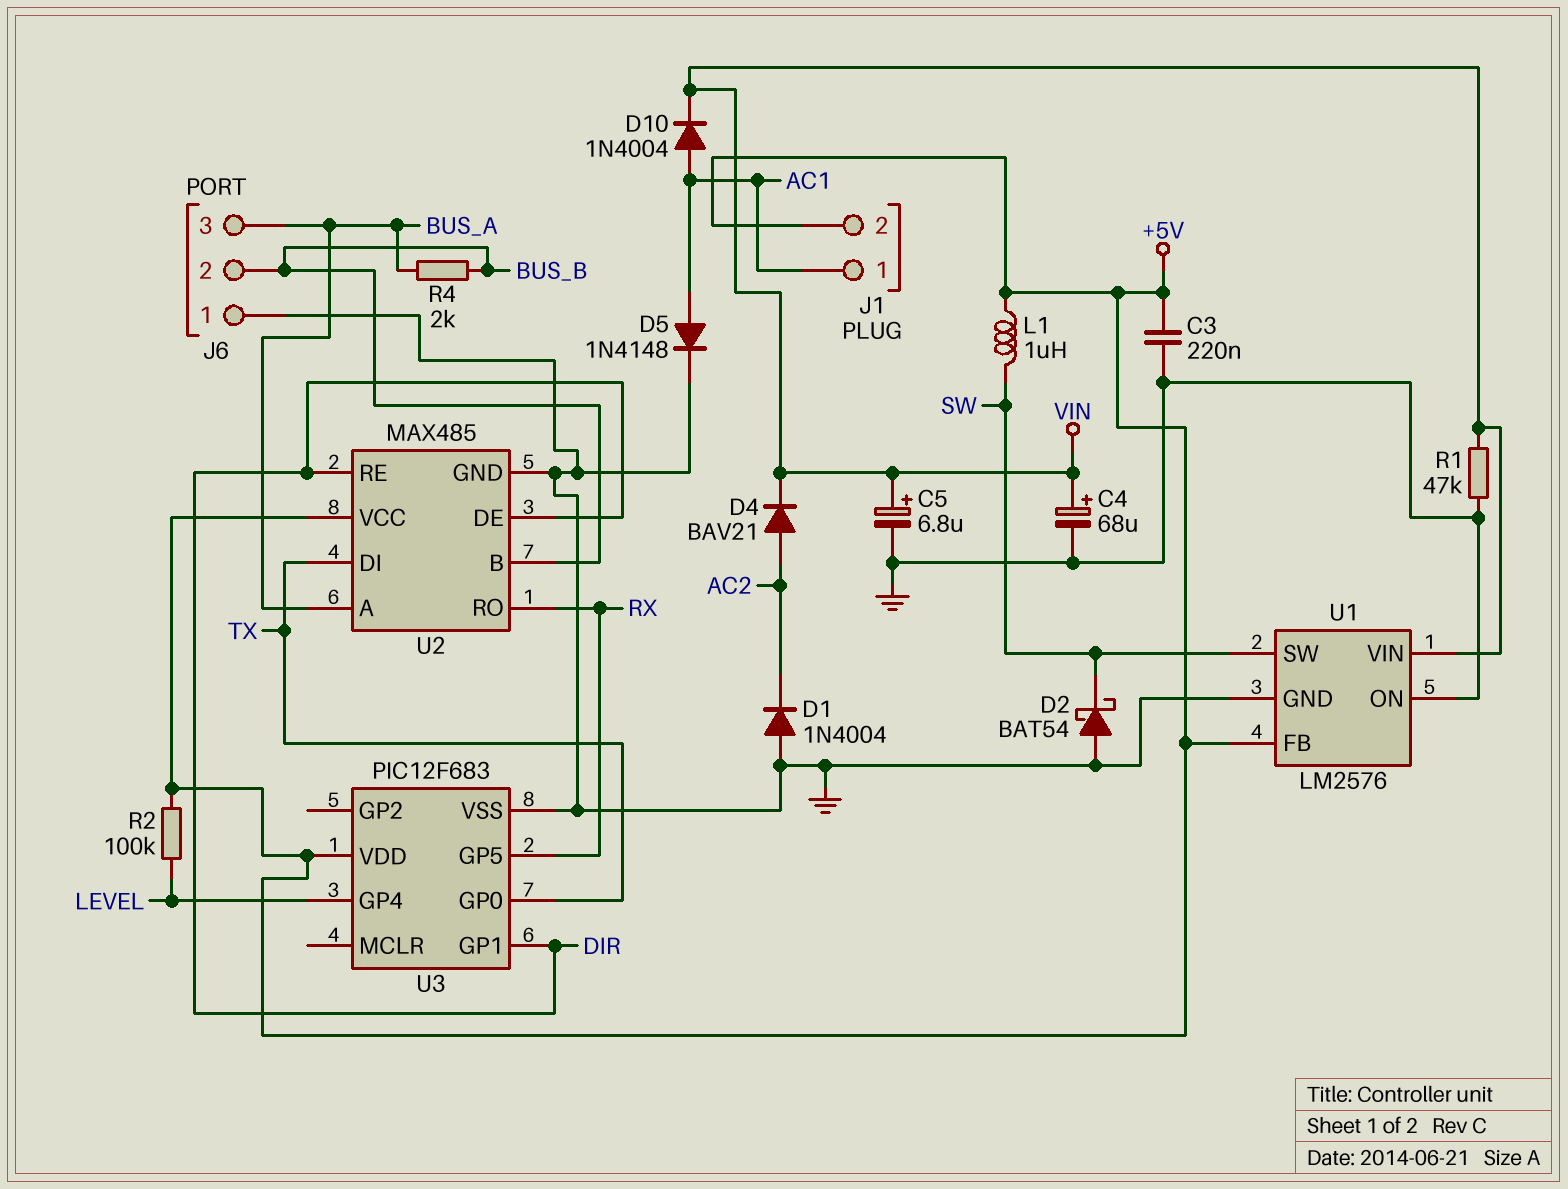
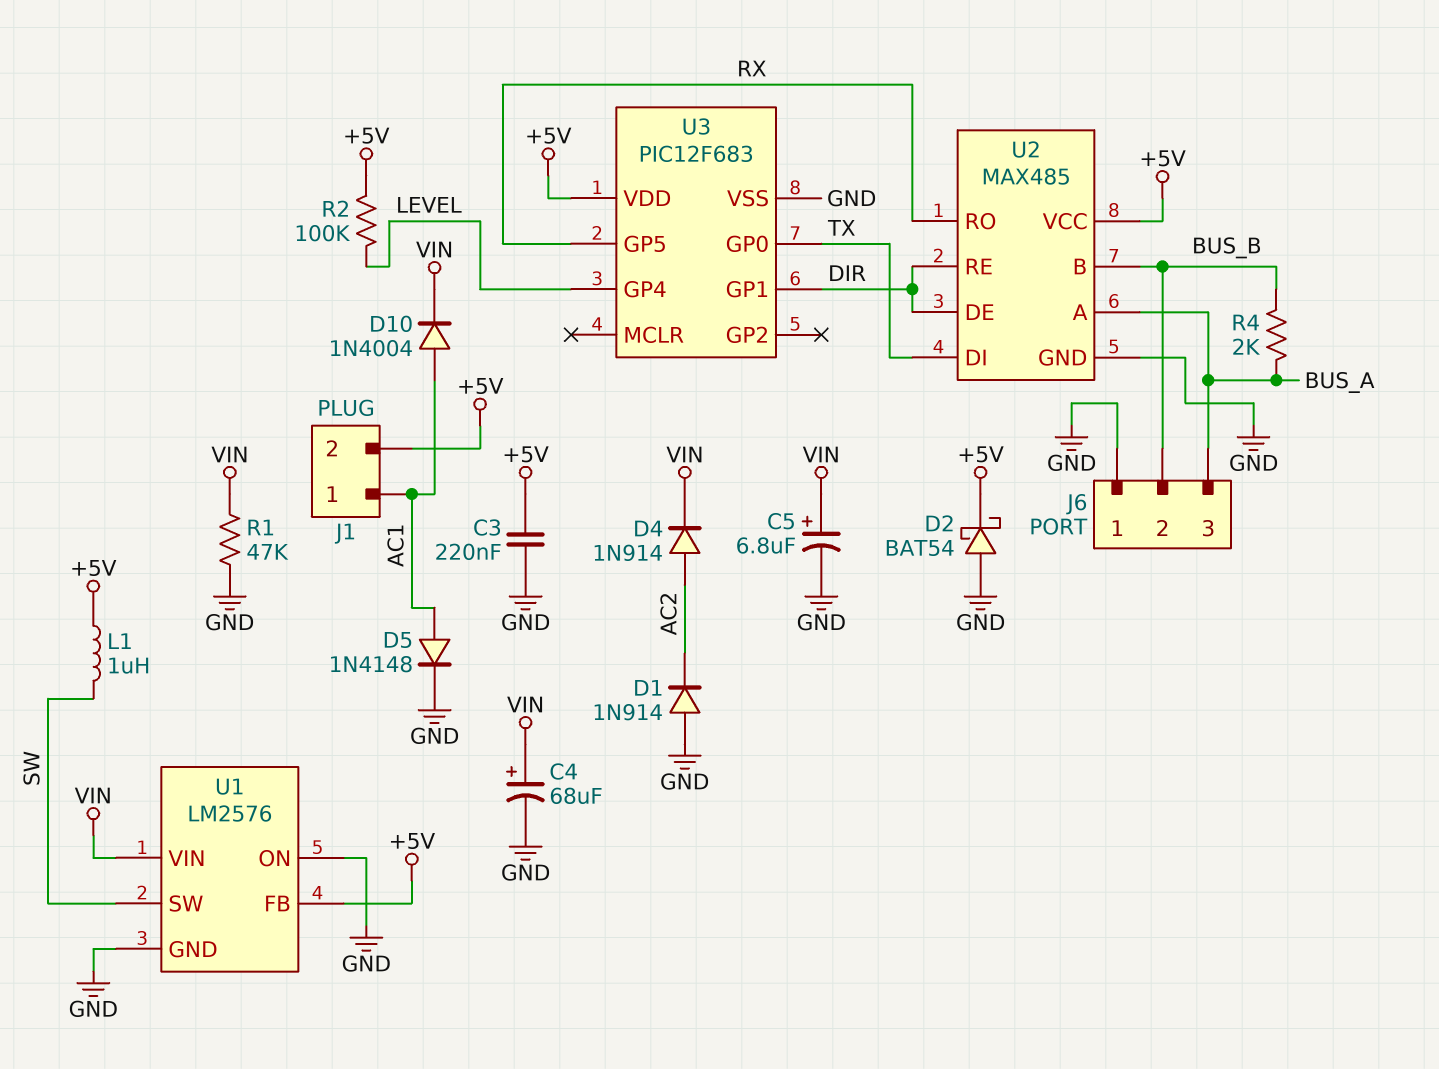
D1: diode 1N4004 (A GND, K AC2) -> diode 1N914 (A GND, K AC2)
D2: schottky BAT54 (A GND, K SW) -> schottky BAT54 (A GND, K +5V)
D4: diode BAV21 (A AC2, K VIN) -> diode 1N914 (A AC2, K VIN)

